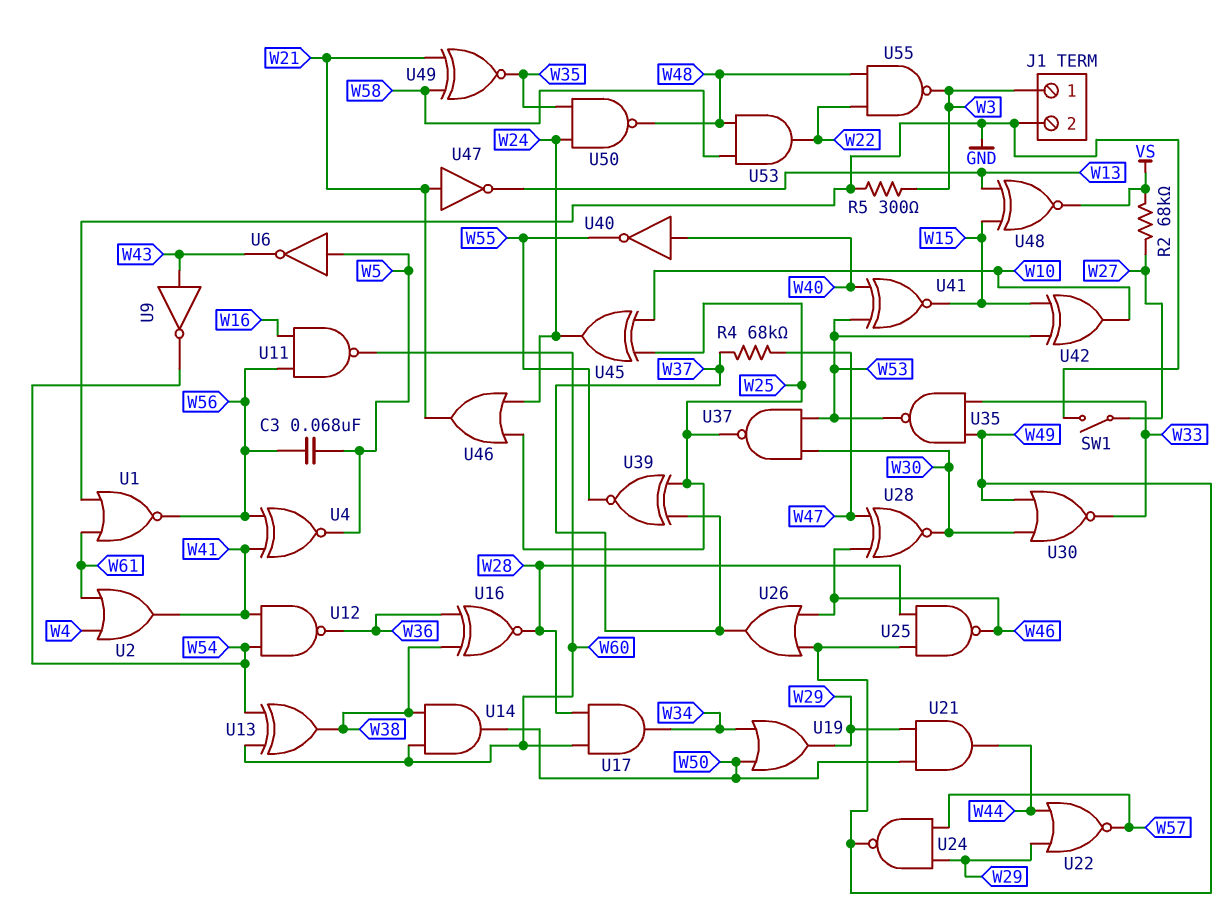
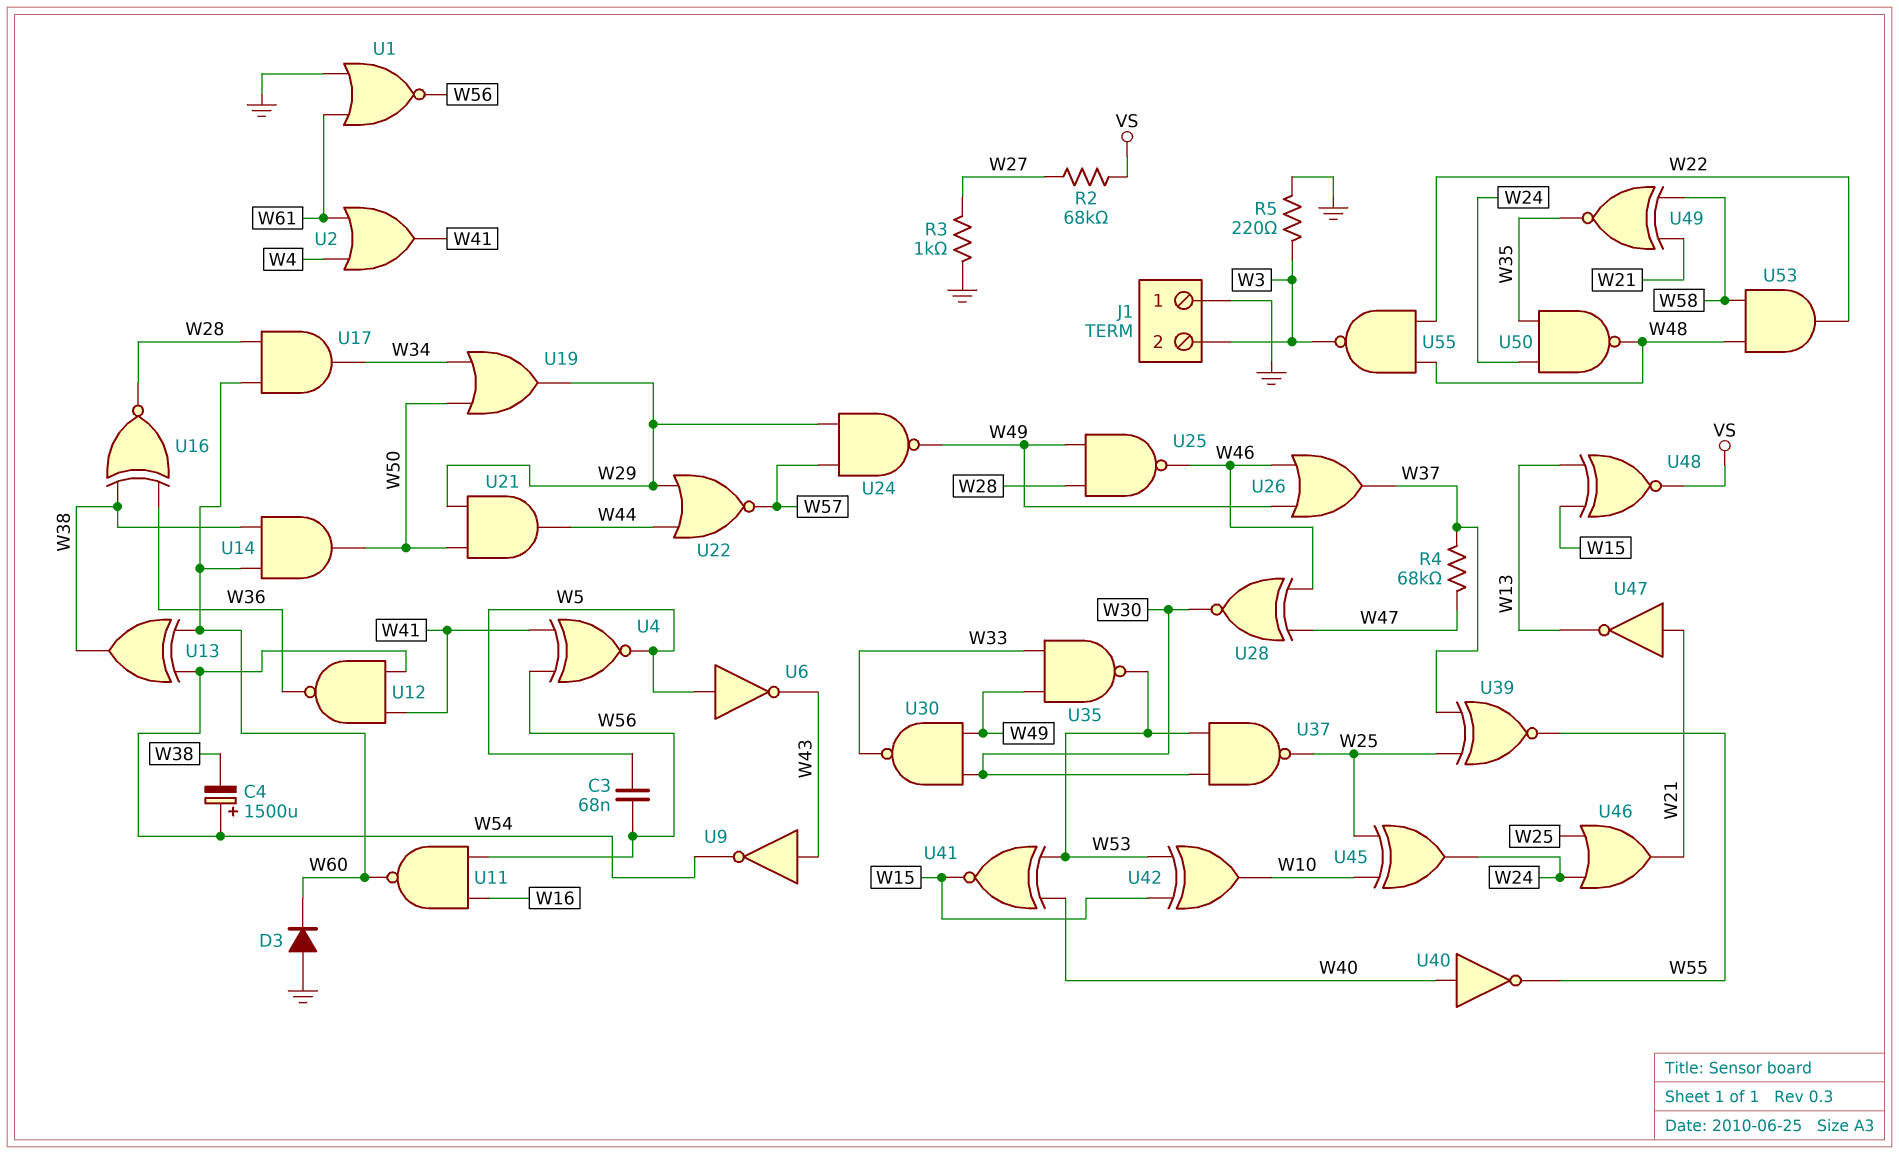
C4: none -> 1500uF (plus W54, minus W38)
D3: none -> diode (A GND, K W60)
J1 pin 1: W3 -> GND
J1 pin 2: GND -> W3
R3: none -> 1k (GND, W27)
R5: 300 (GND, W3) -> 220 (GND, W3)
SW1: switch (GND, W27) -> none
U30: NOR (in W30, in W49, out W33) -> NAND (in W30, in W49, out W33)

